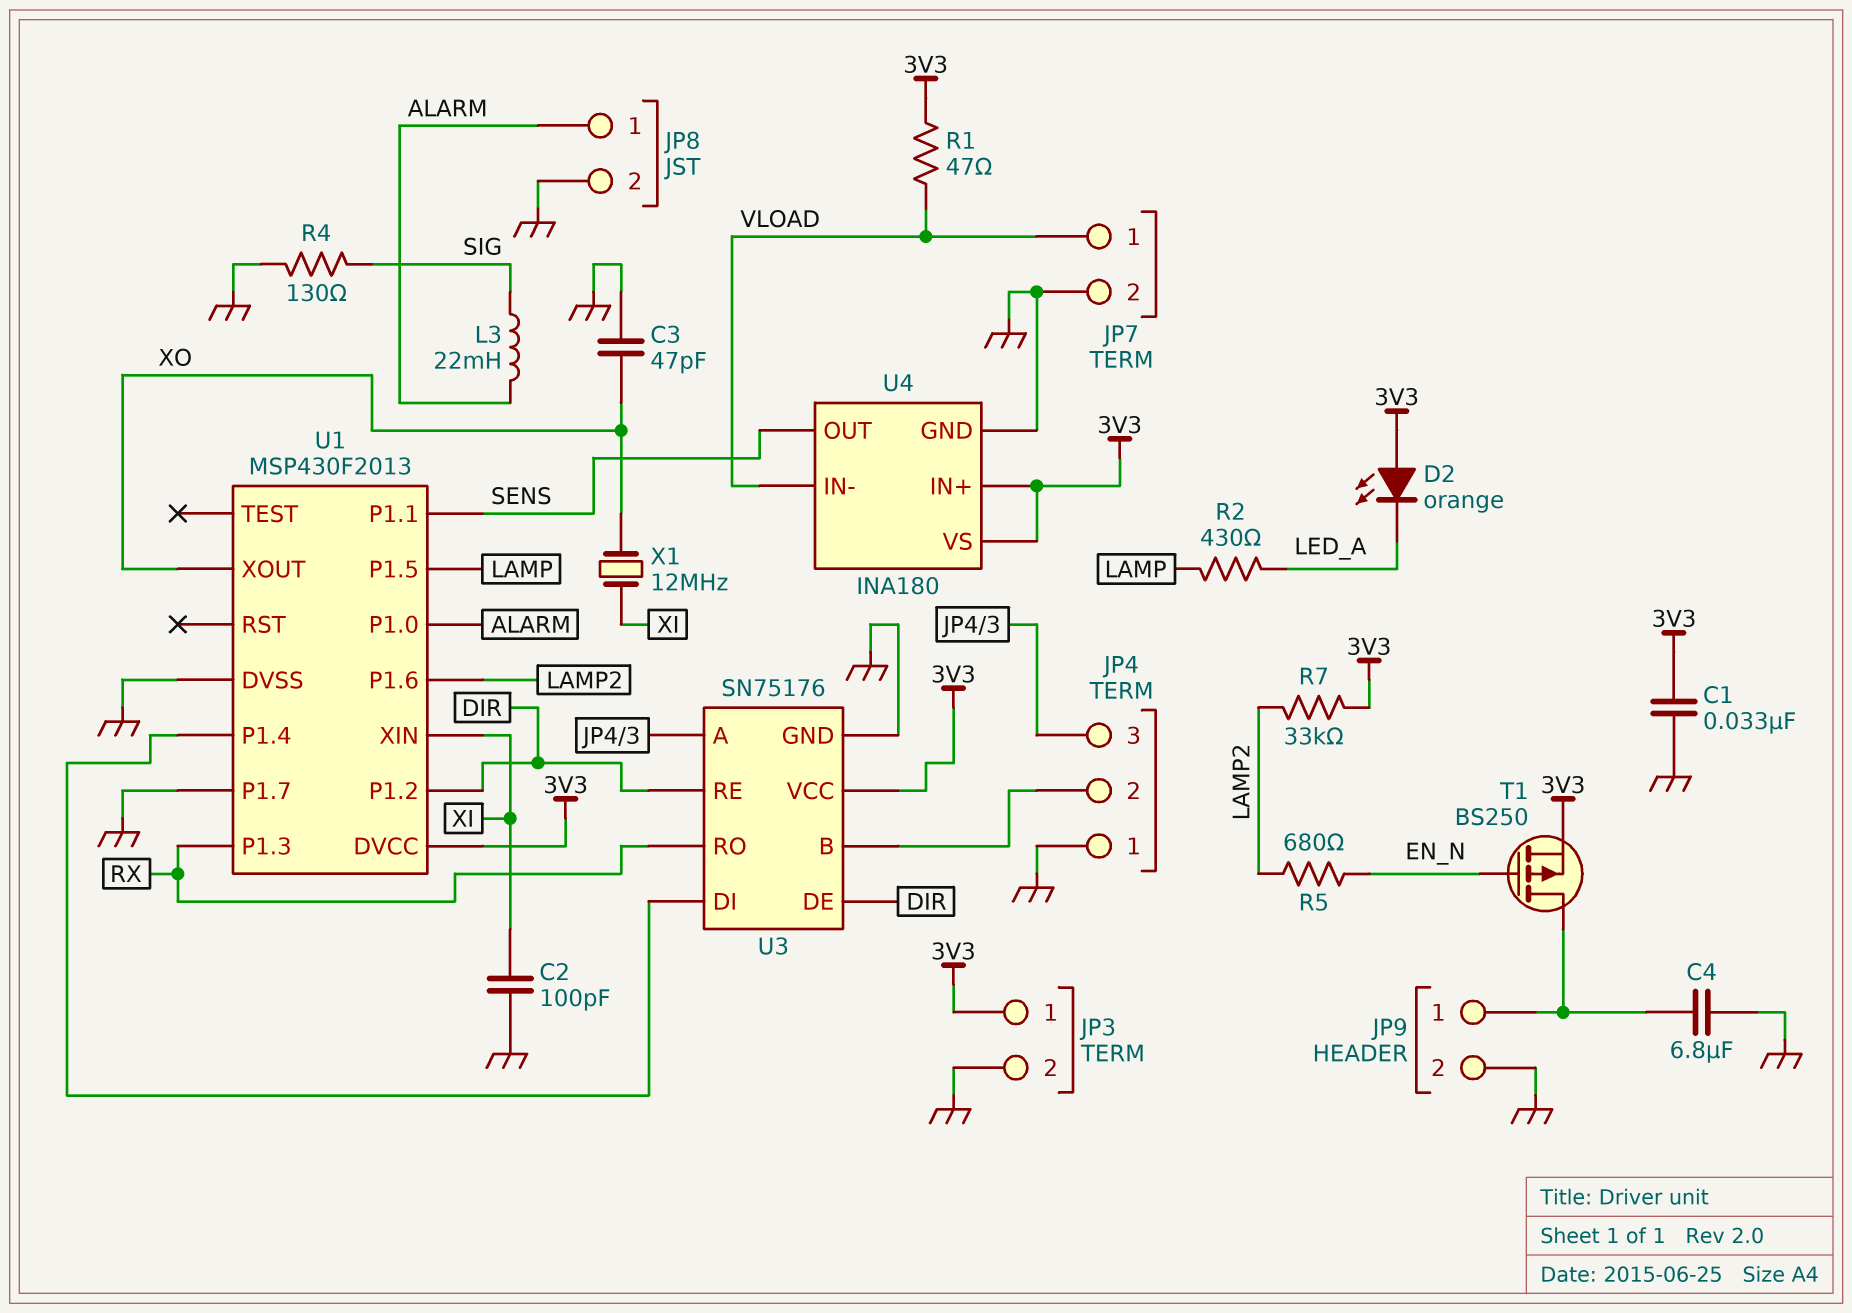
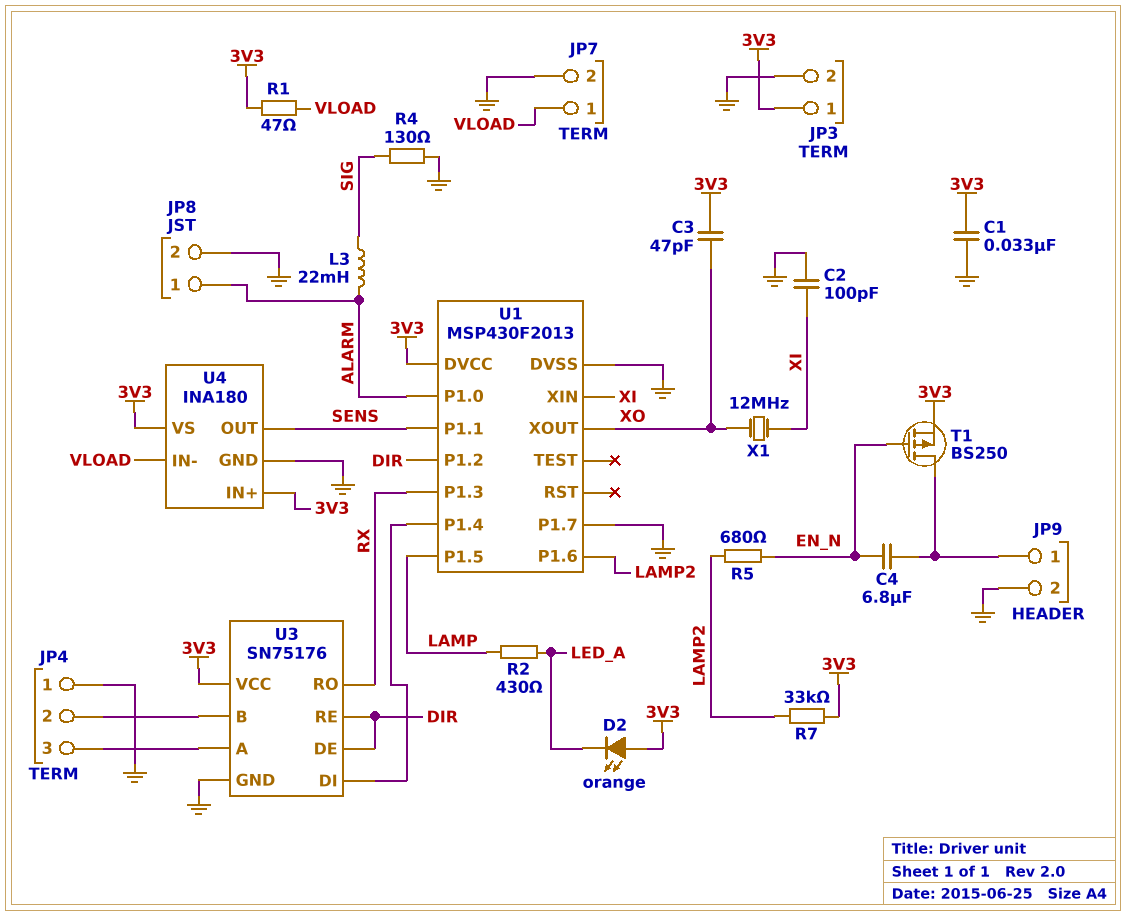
C3: 47pF (GND, XO) -> 47pF (3V3, XO)
C4: 6.8uF (GND, JP9/1) -> 6.8uF (EN_N, JP9/1)

